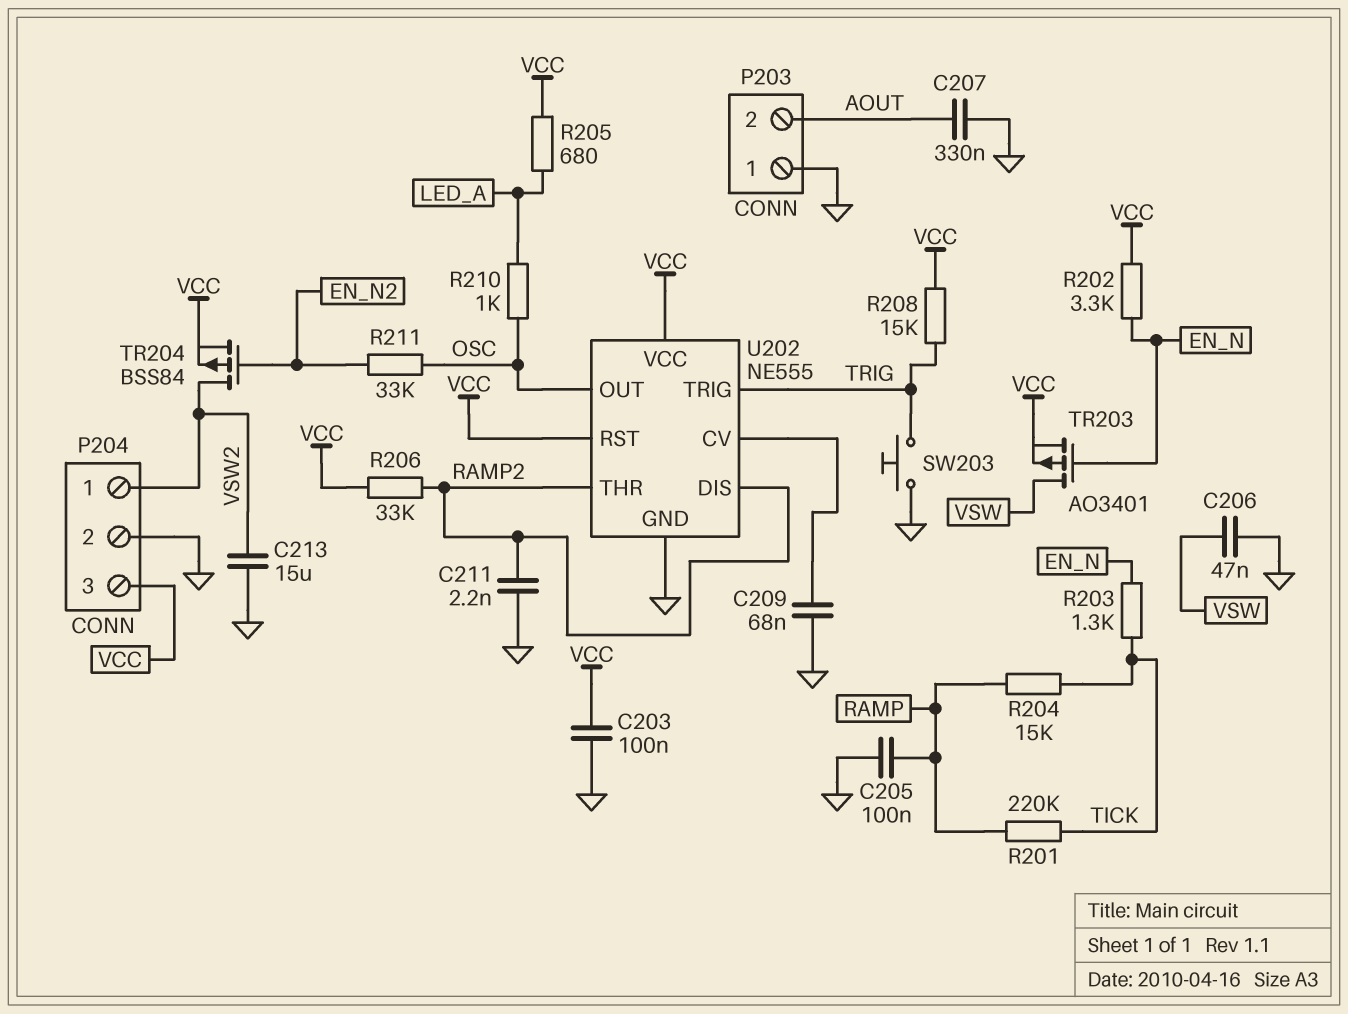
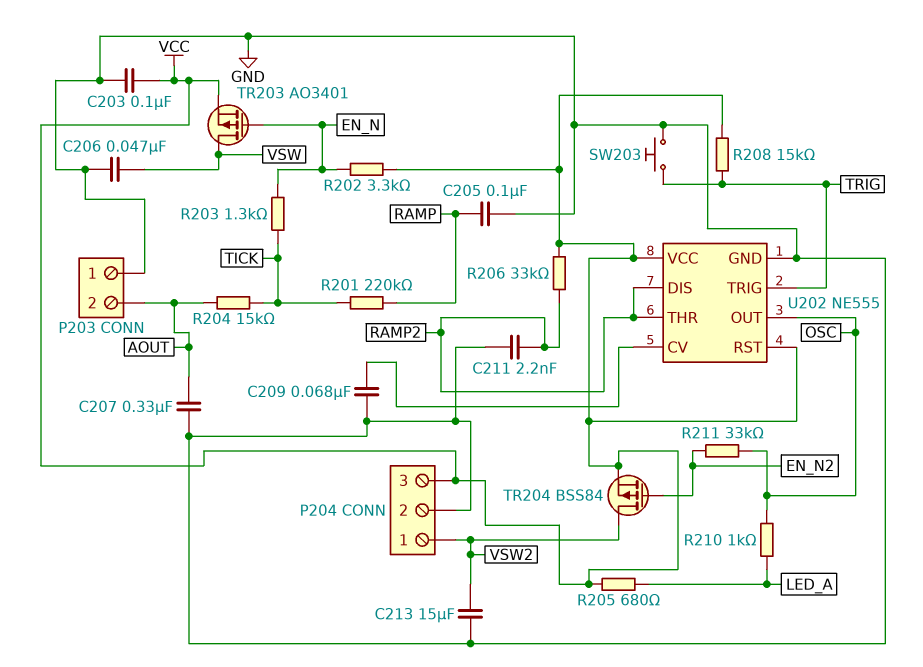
R204: 15k (RAMP, TICK) -> 15k (AOUT, TICK)

